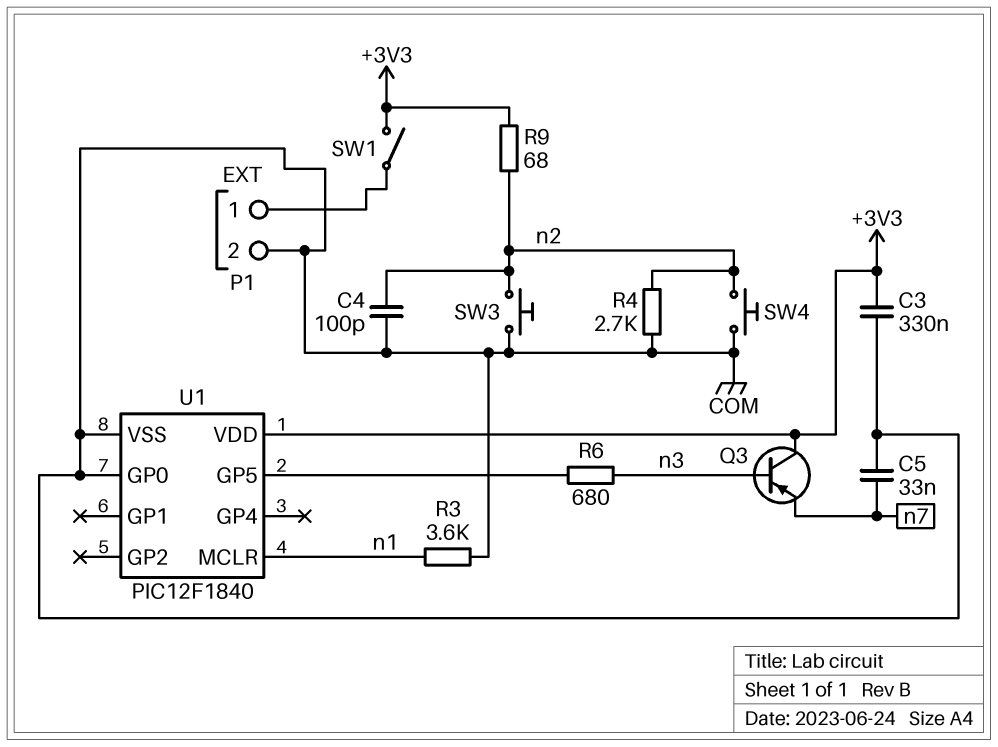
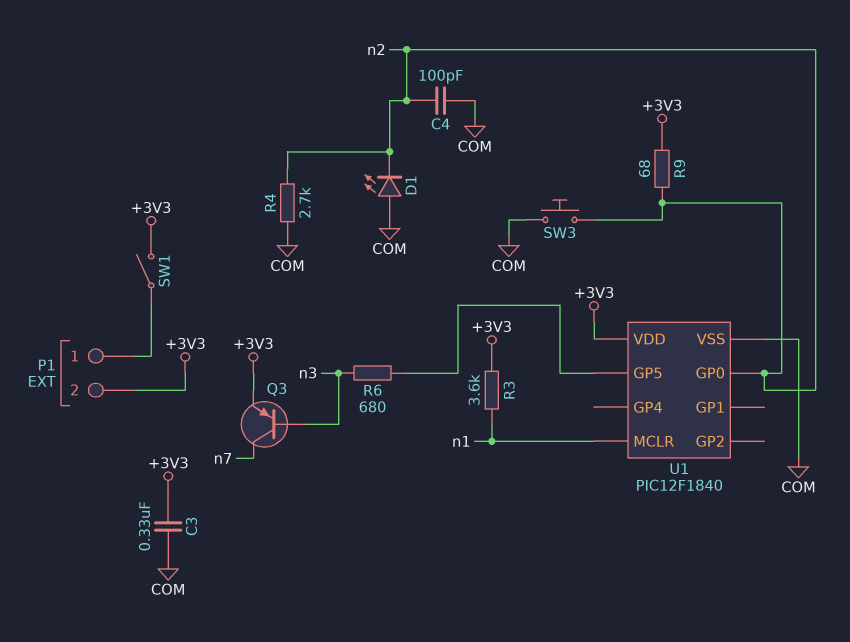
C5: 33nF (COM, n7) -> none
D1: none -> LED (A COM, K n2)
P1 pin 2: COM -> +3V3
Q3: PNP (B n3, C +3V3, E n7) -> PNP (B n3, C n7, E +3V3)
R3: 3.6k (COM, n1) -> 3.6k (+3V3, n1)
SW4: button (COM, n2) -> none
U1 pin GP0: COM -> n2

